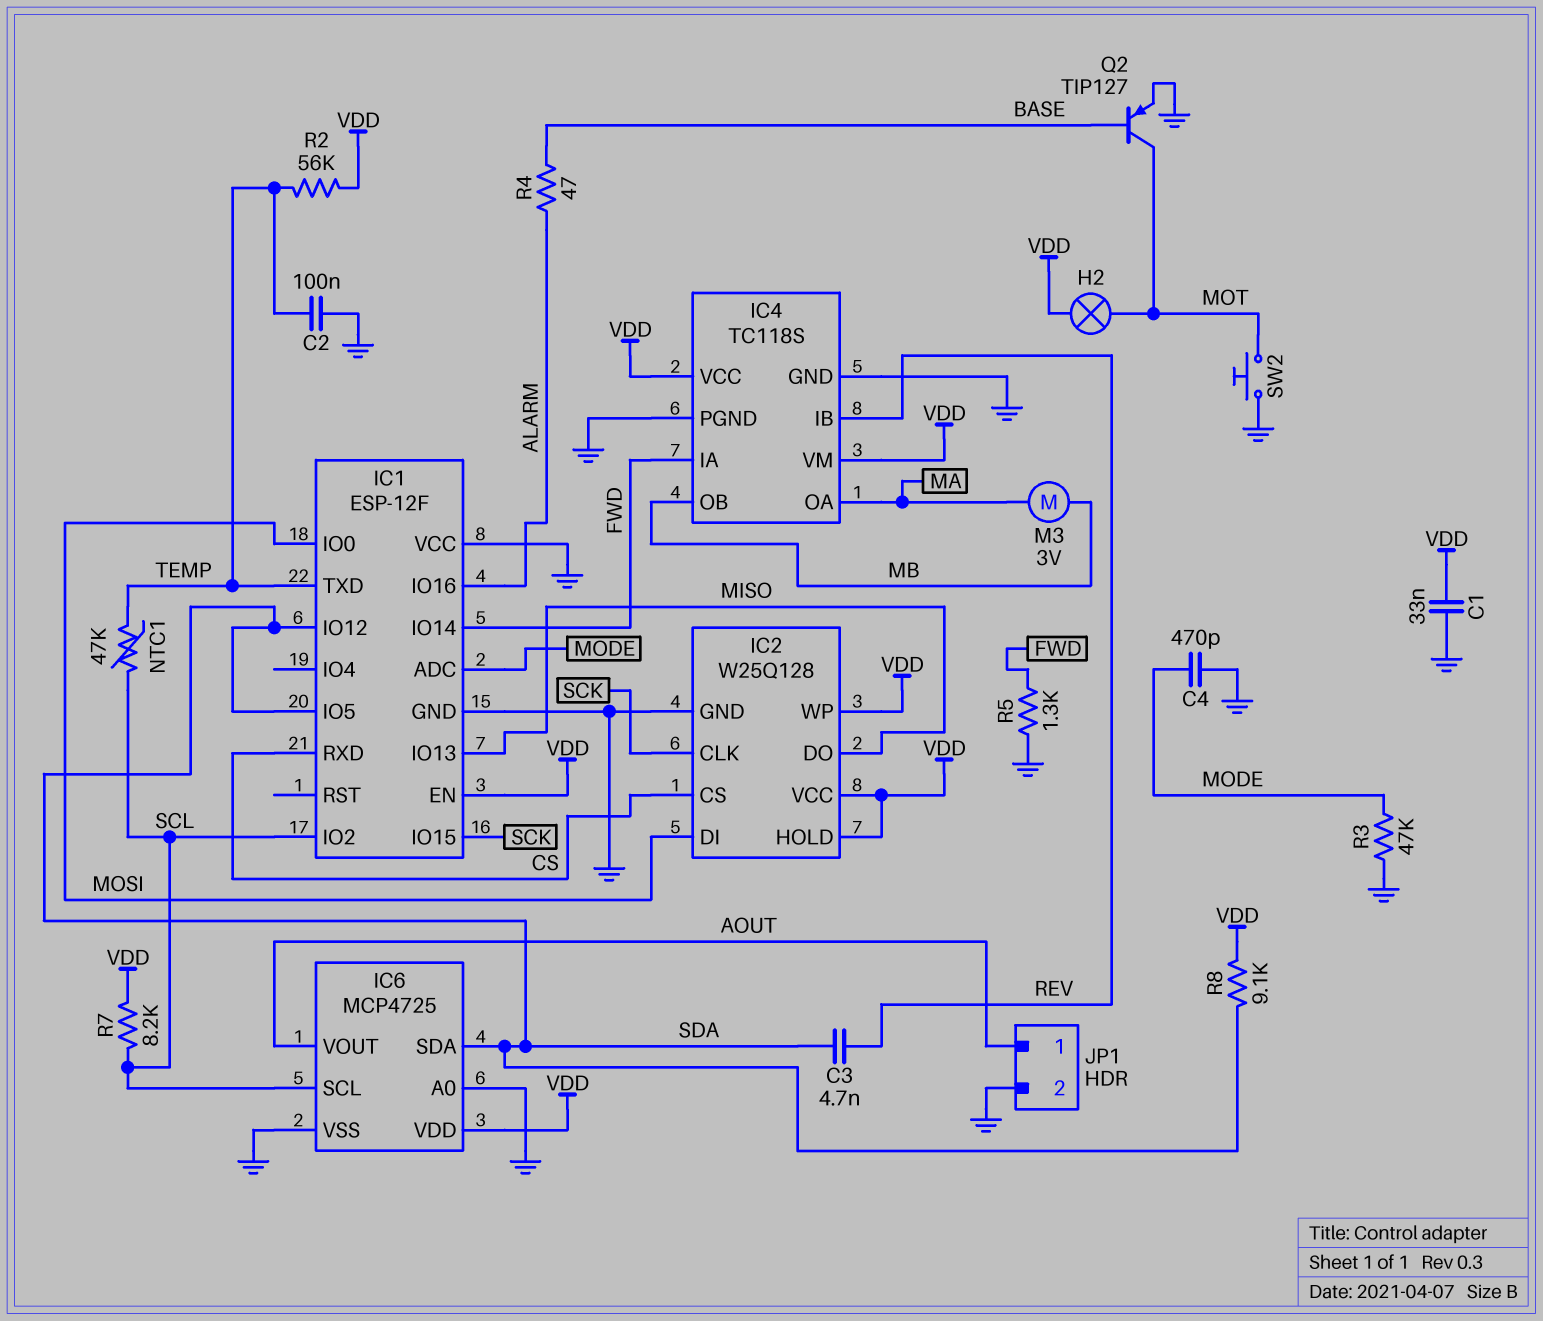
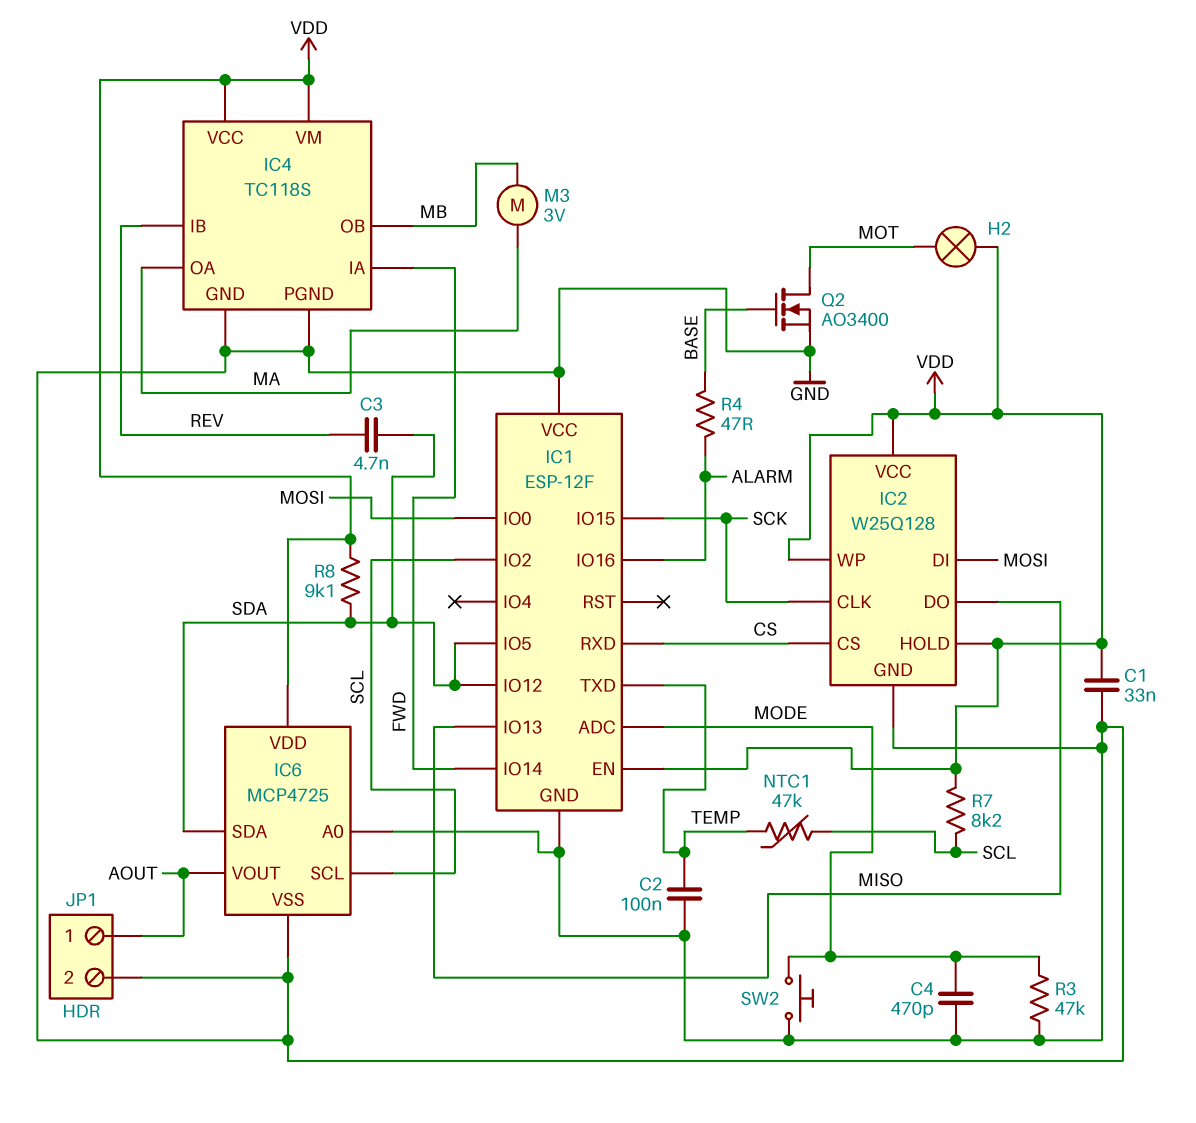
Q2: PNP TIP127 (B BASE, C MOT, E GND) -> NMOS AO3400 (G BASE, D MOT, S GND)
R2: 56k (TEMP, VDD) -> none
R5: 1.3k (FWD, GND) -> none
SW2: button (GND, MOT) -> button (GND, MODE)

